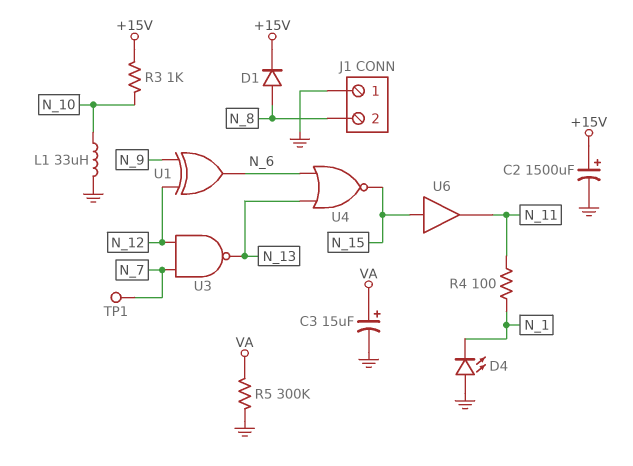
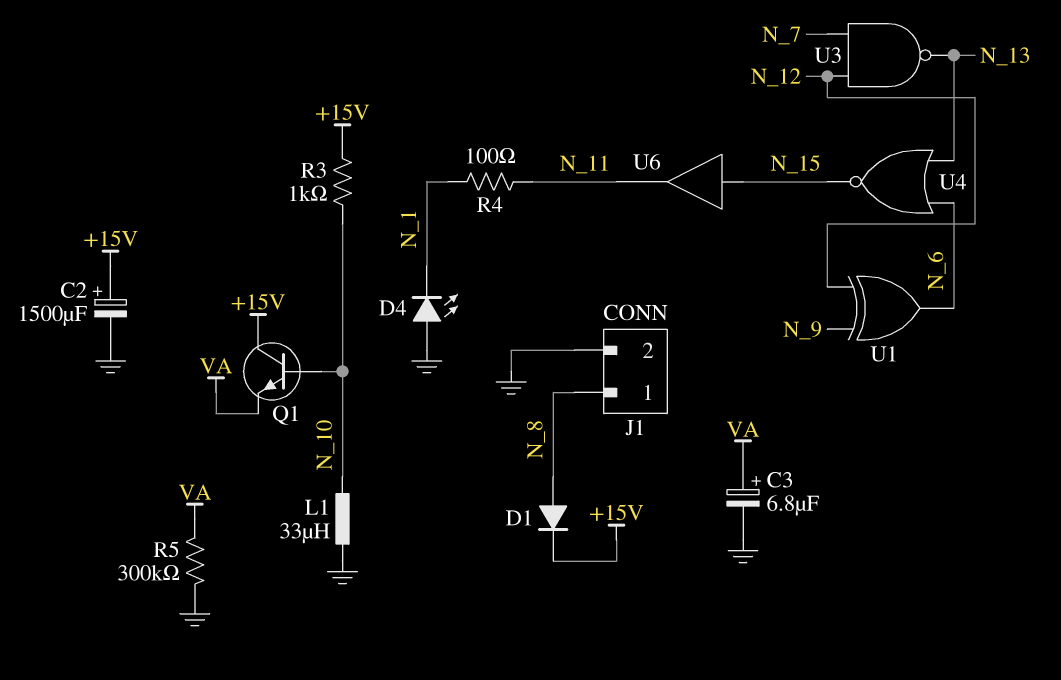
C3: 15uF (plus VA, minus GND) -> 6.8uF (plus VA, minus GND)
J1 pin 1: GND -> N_8
J1 pin 2: N_8 -> GND
Q1: none -> NPN (B N_10, C +15V, E VA)
TP1: test point (N_7) -> none

